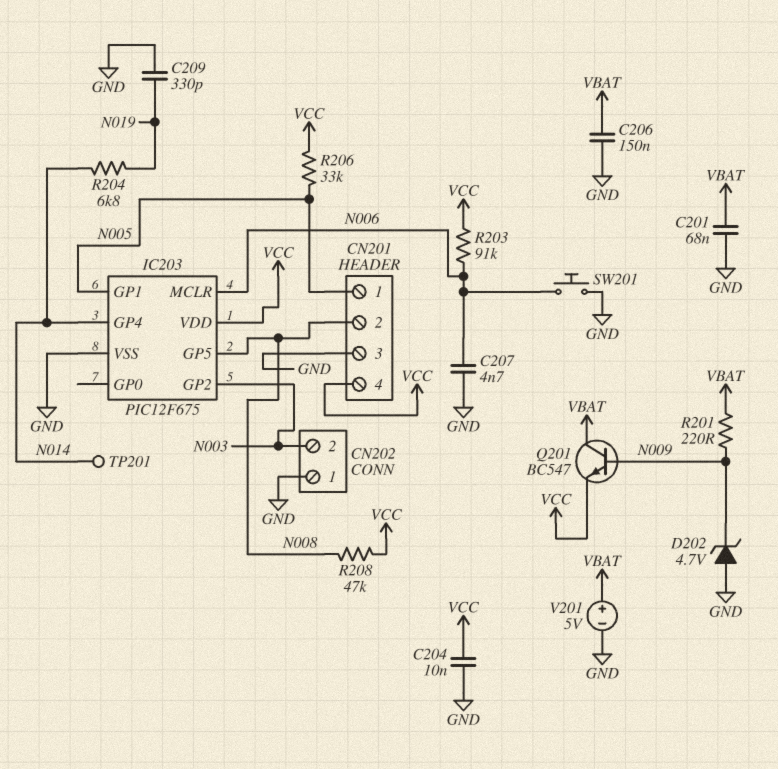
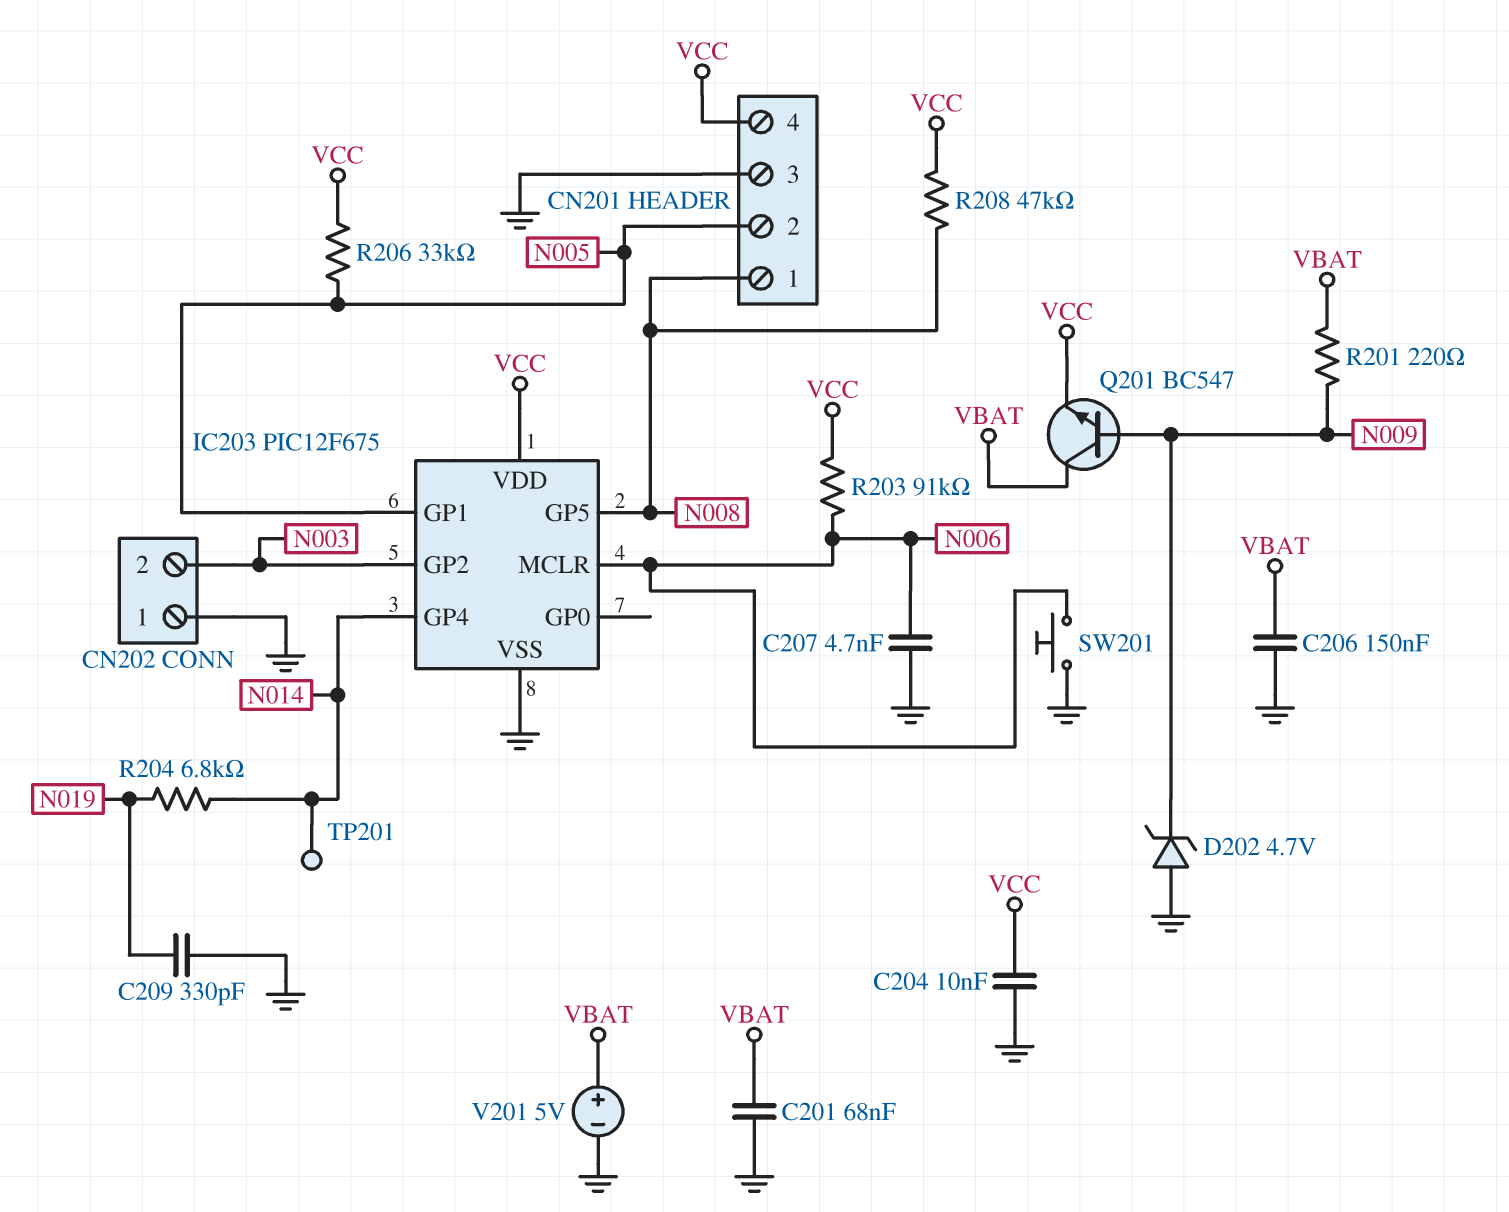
CN201 pin 1: N005 -> N008
CN201 pin 2: N008 -> N005

